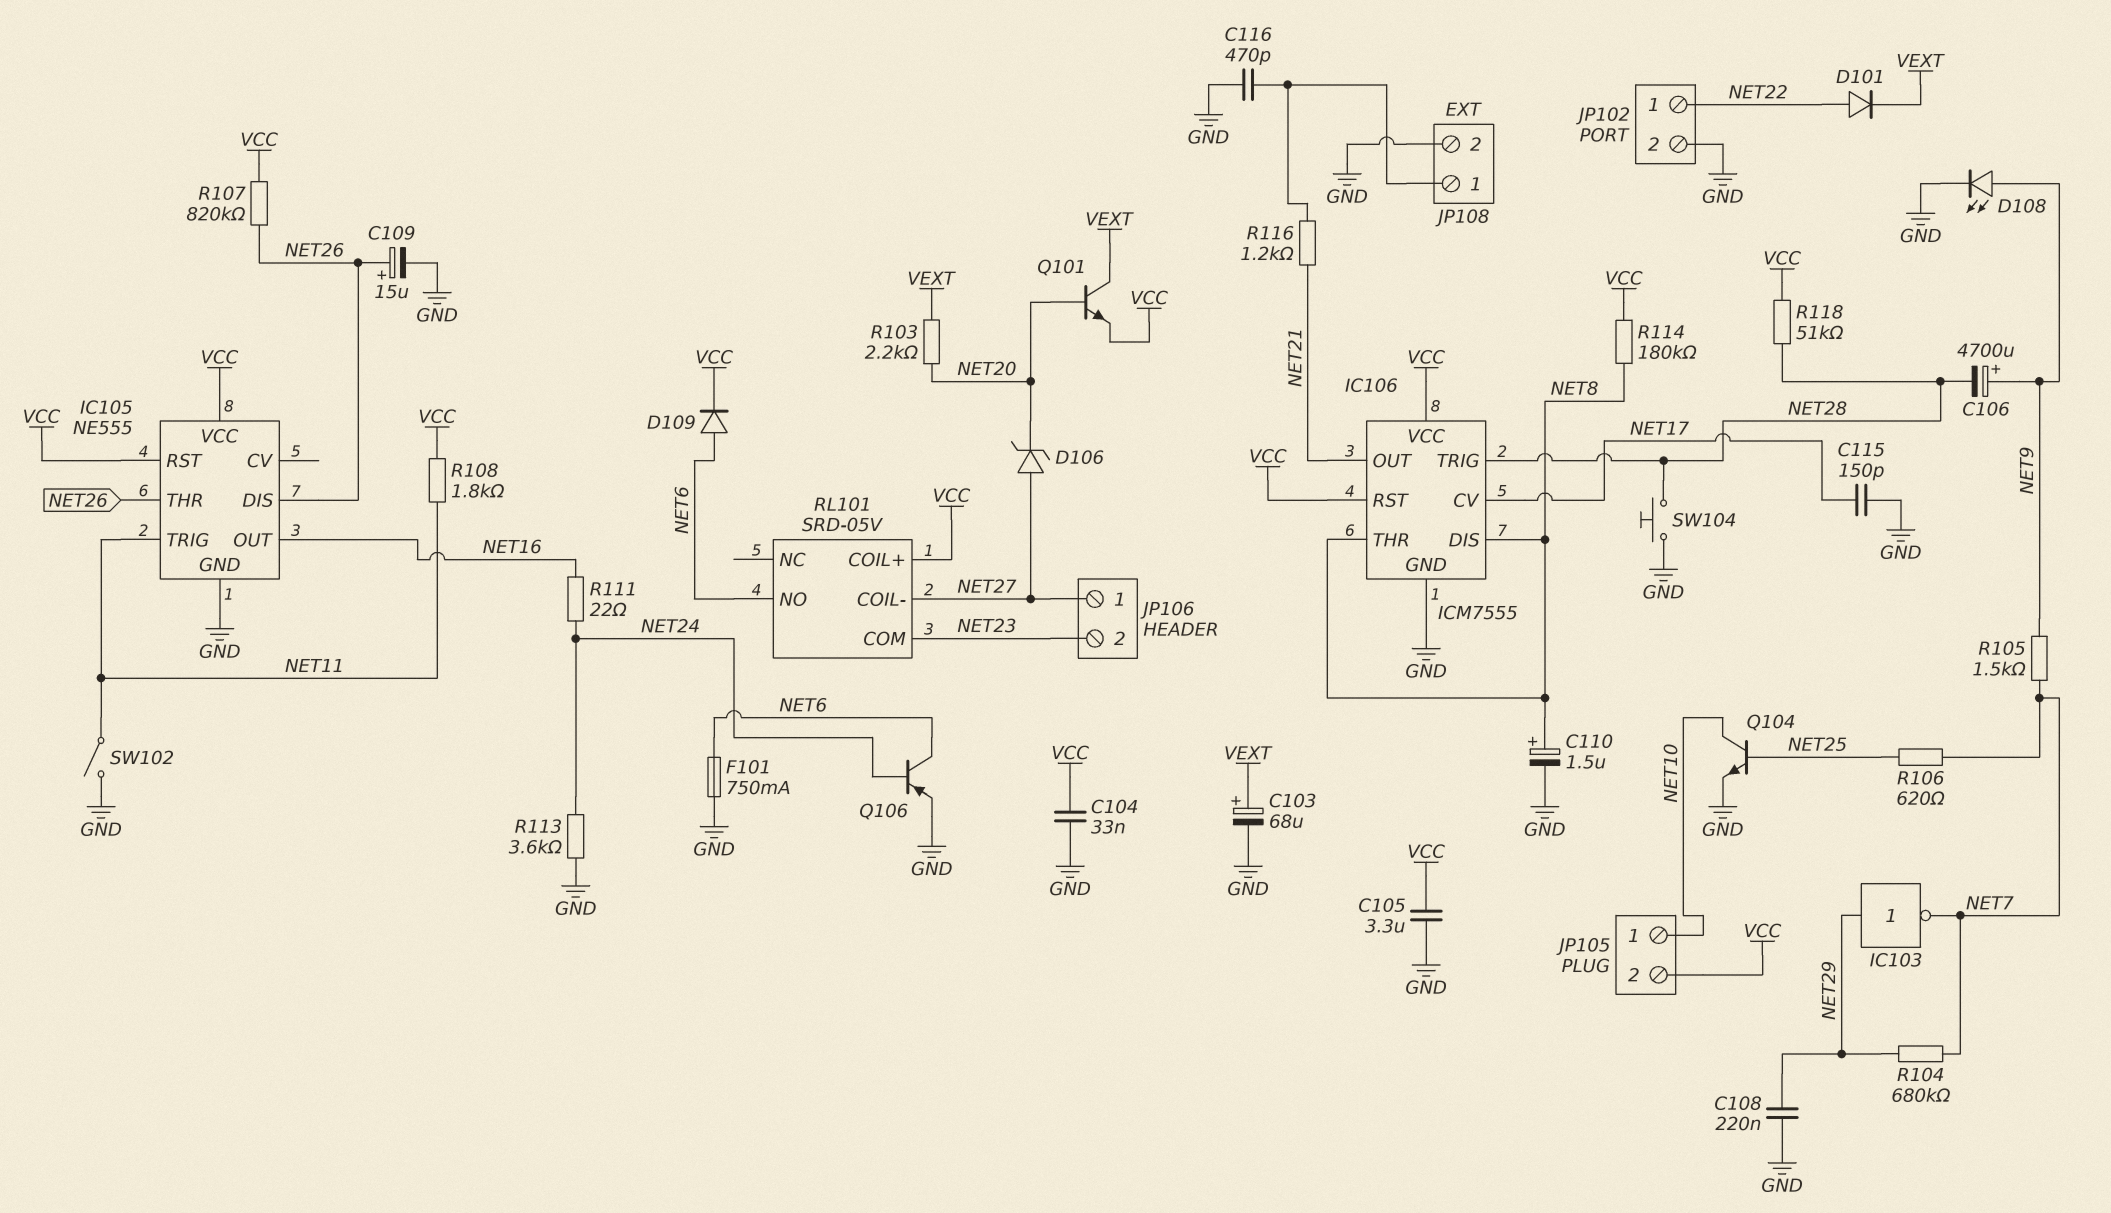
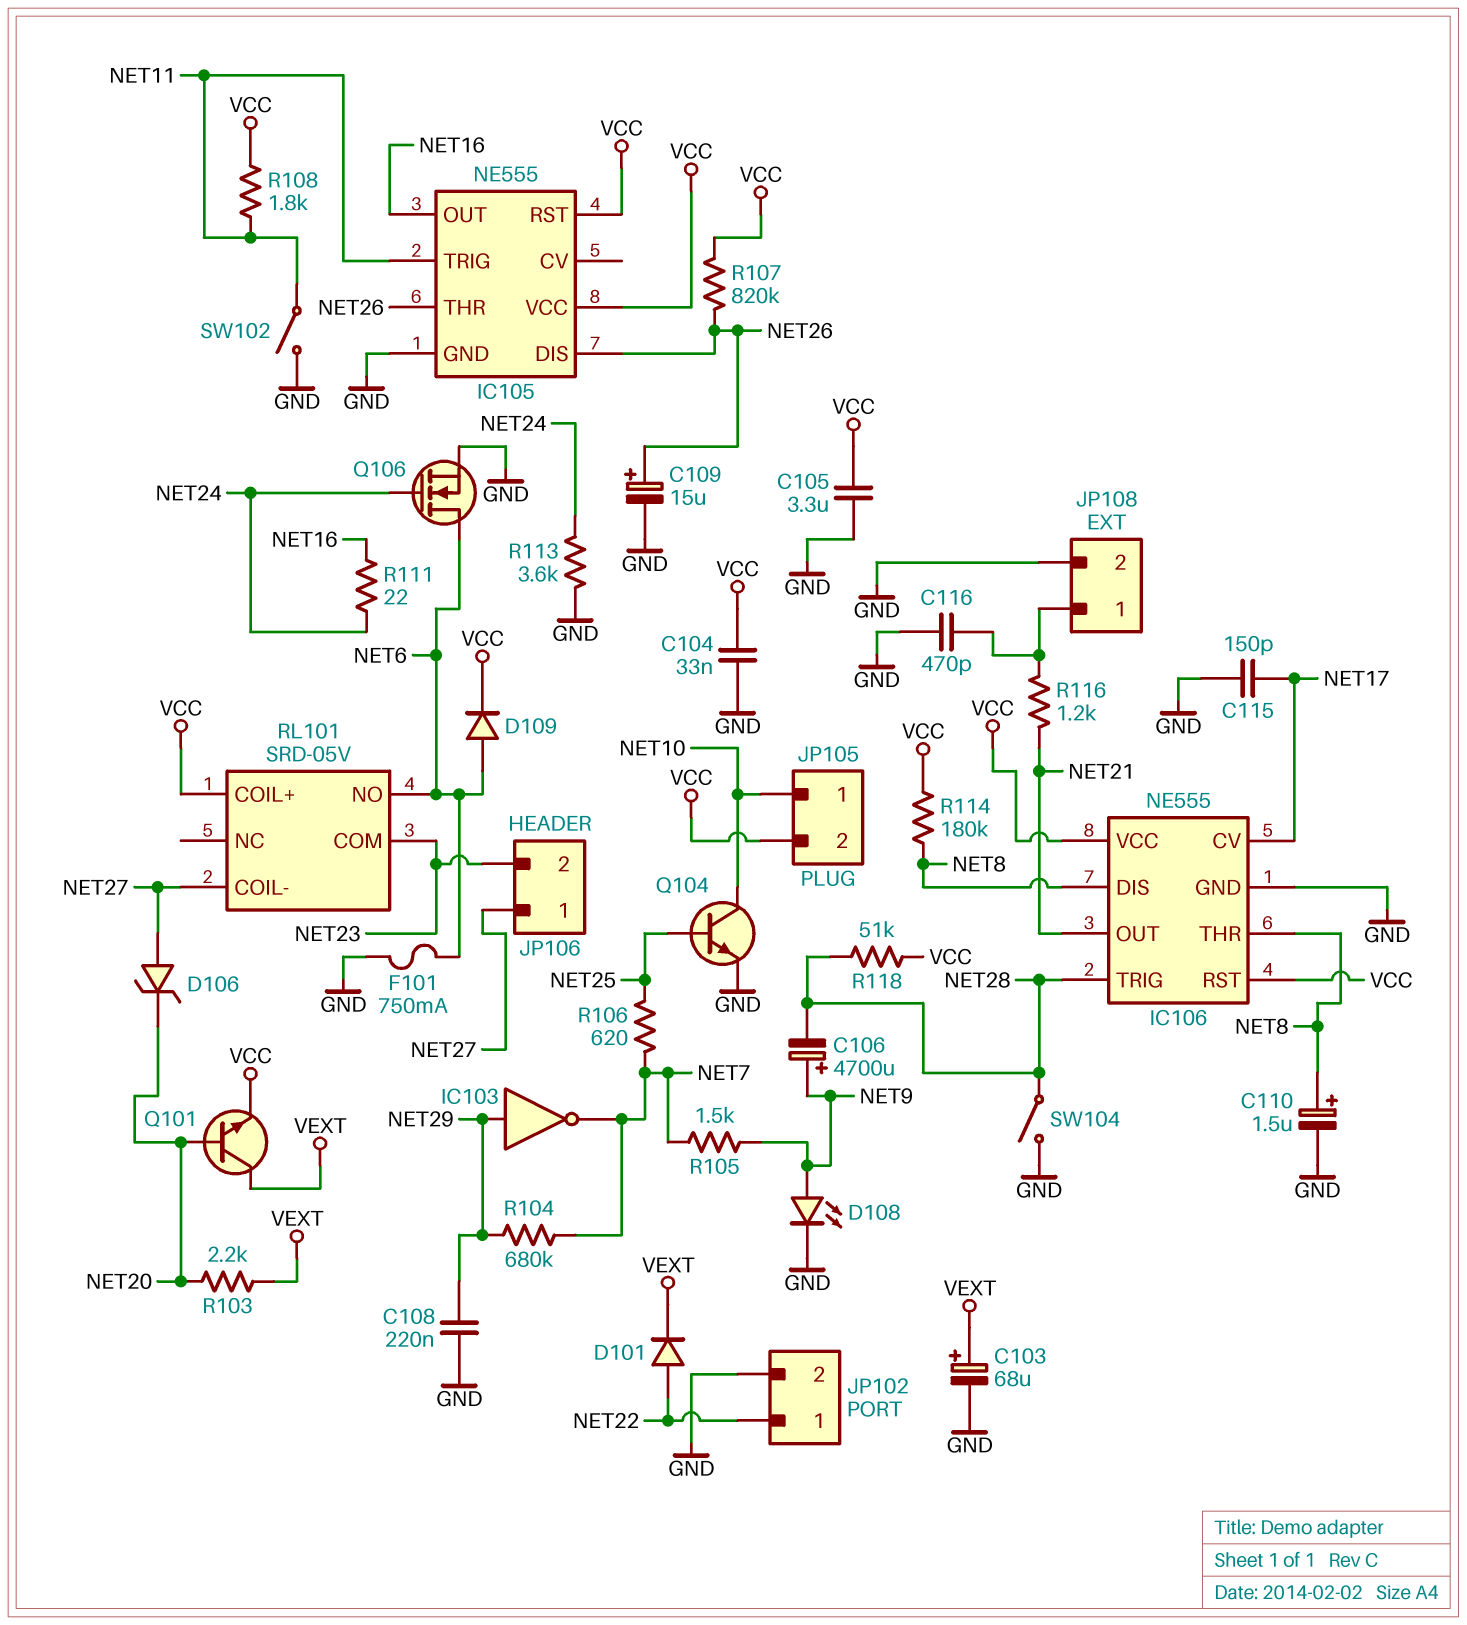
IC106: ICM7555 -> NE555
Q106: PNP (B NET24, C NET6, E GND) -> NMOS (G NET24, D NET6, S GND)
SW104: button (GND, NET28) -> switch (GND, NET28)

